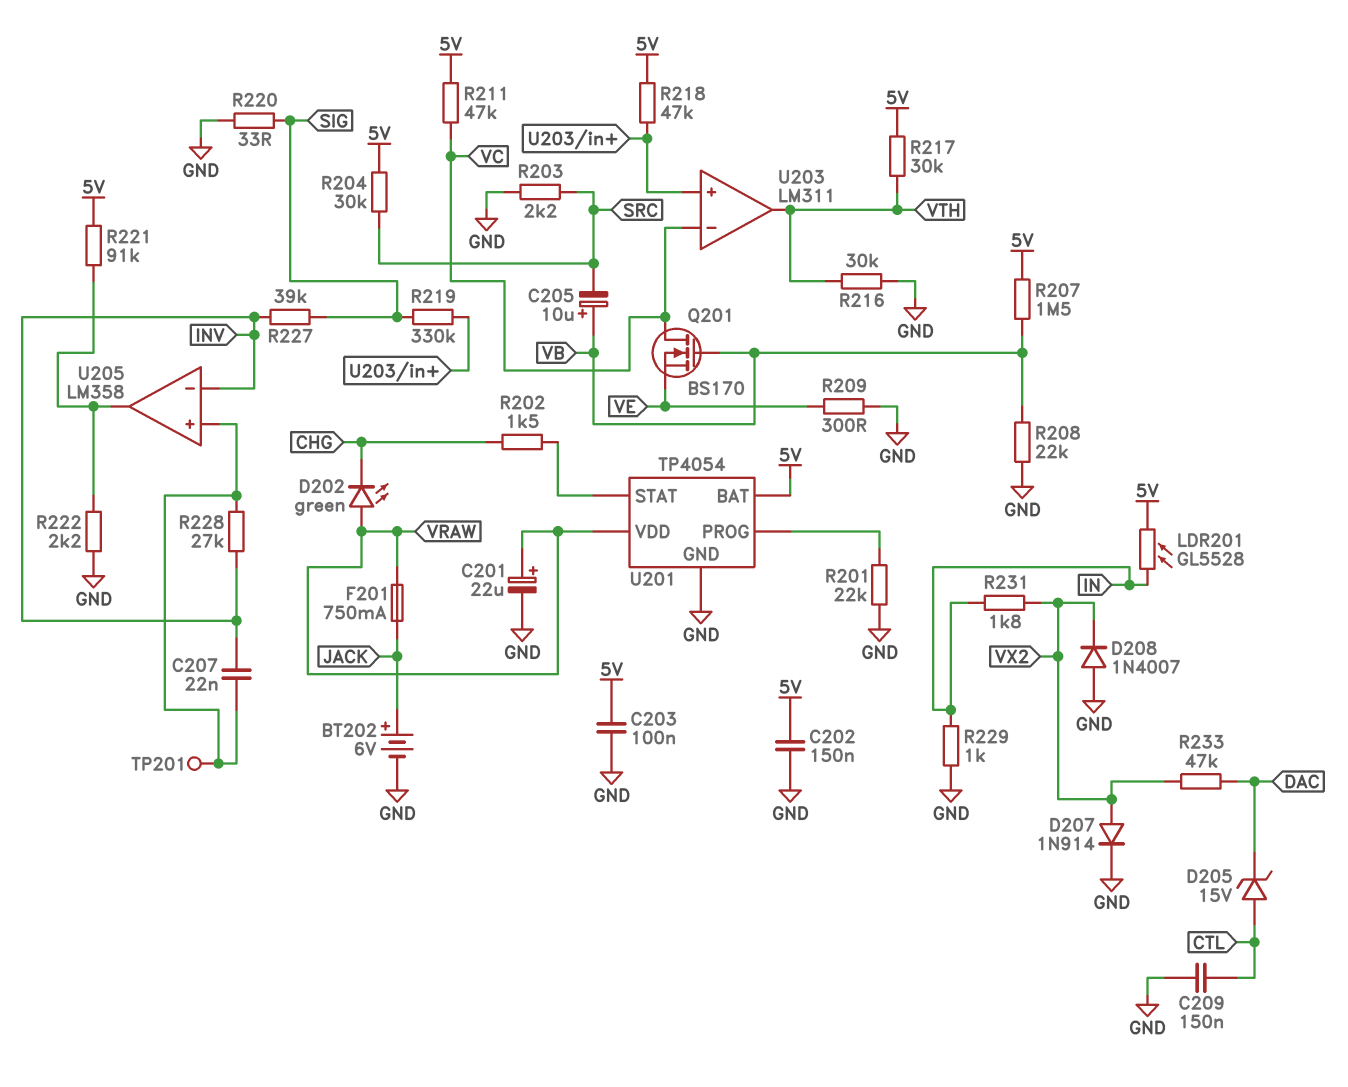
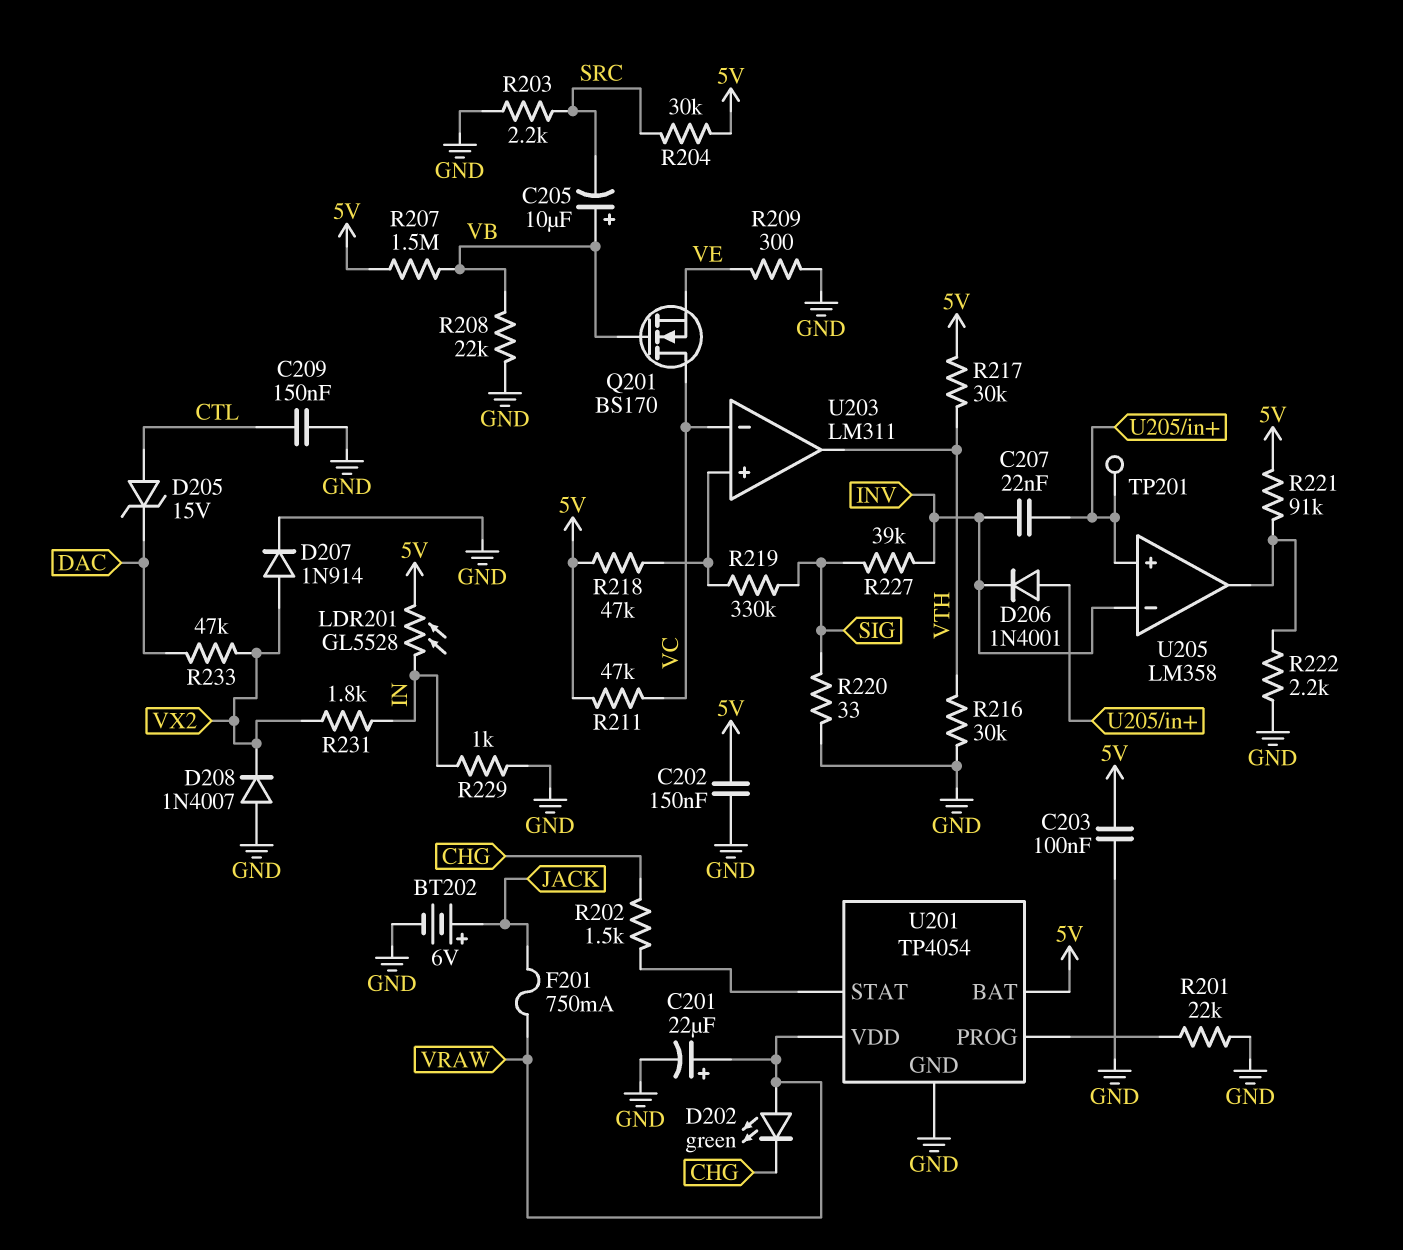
D206: none -> diode 1N4001 (A U205/in+, K INV)
R228: 27k (INV, U205/in+) -> none

